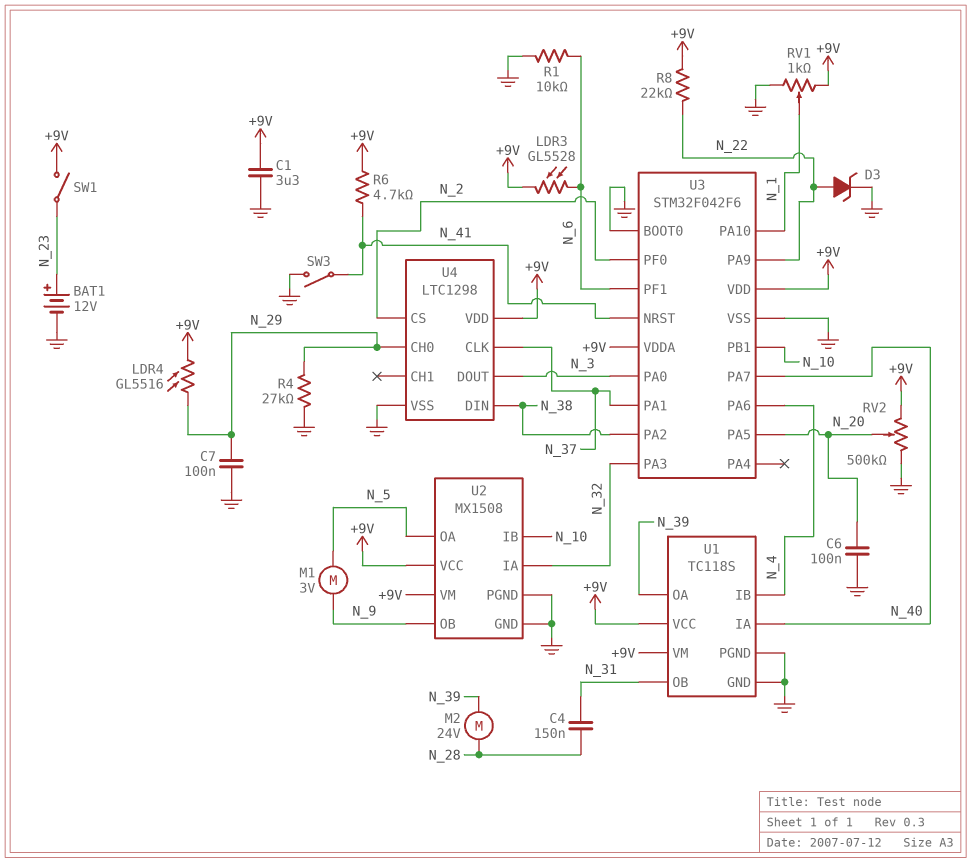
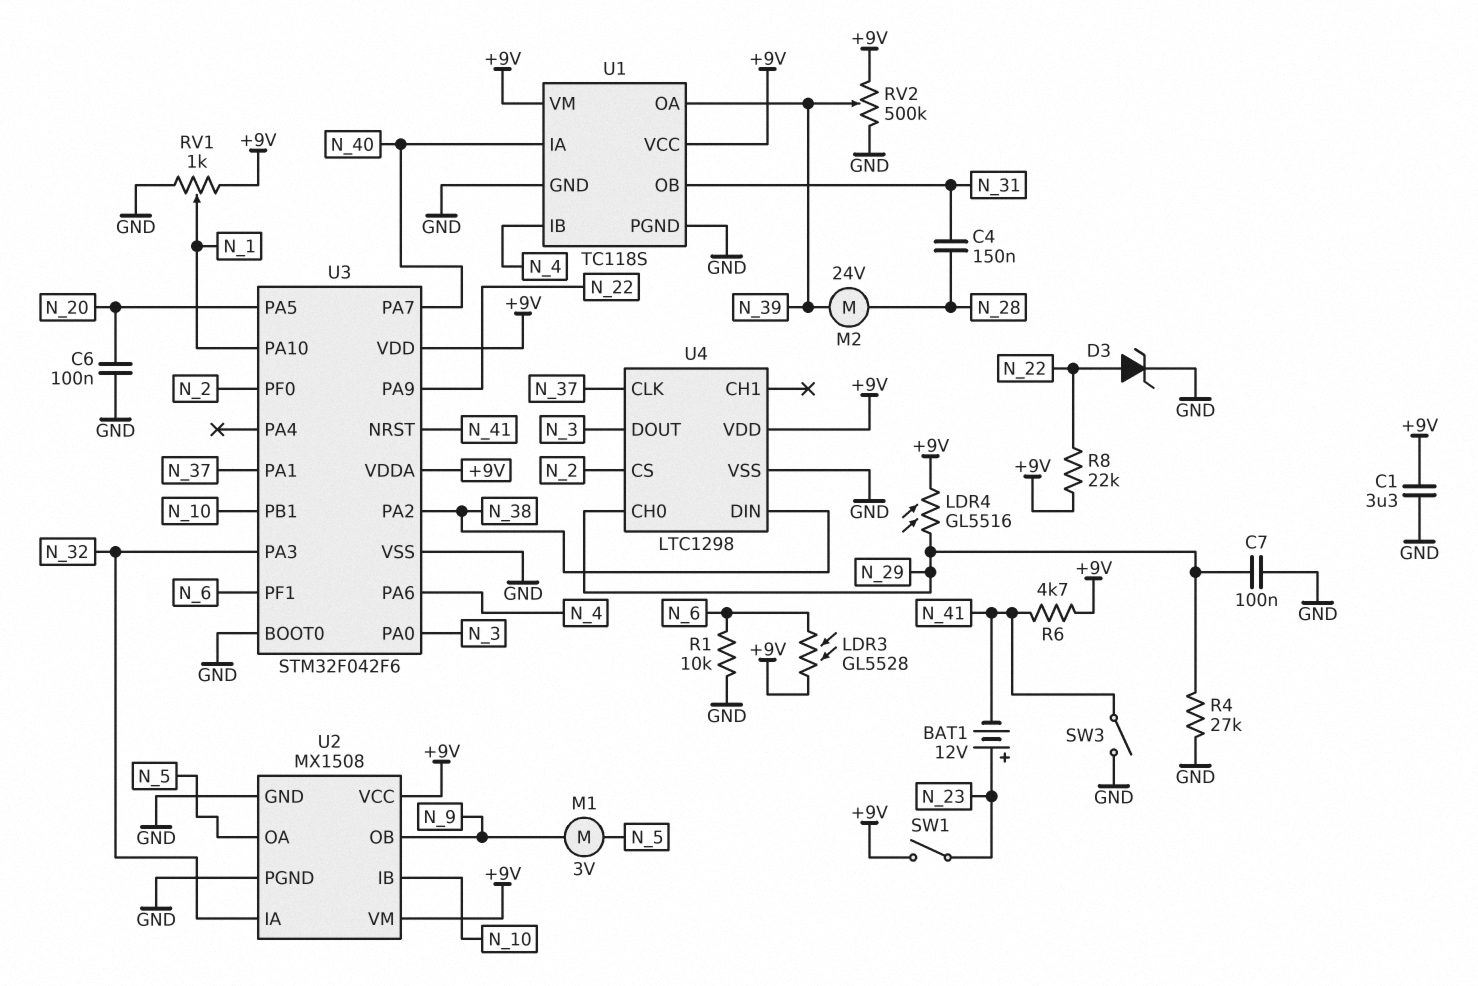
BAT1: 12V (plus N_23, minus GND) -> 12V (plus N_23, minus N_41)
RV2: 500k (+9V, GND, wiper N_20) -> 500k (+9V, GND, wiper N_39)

